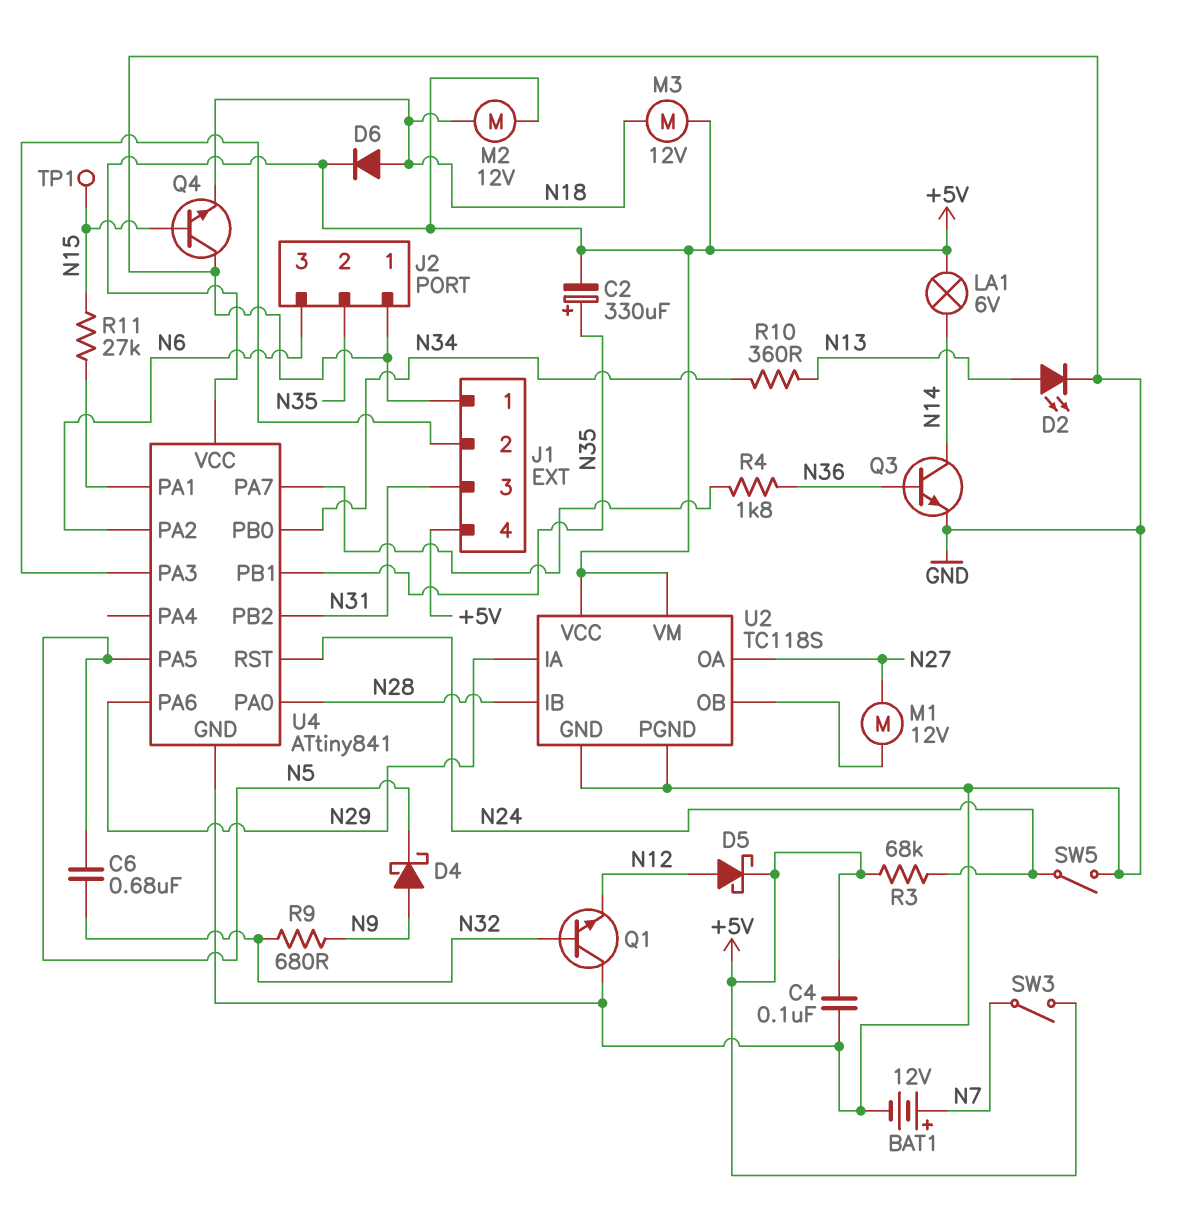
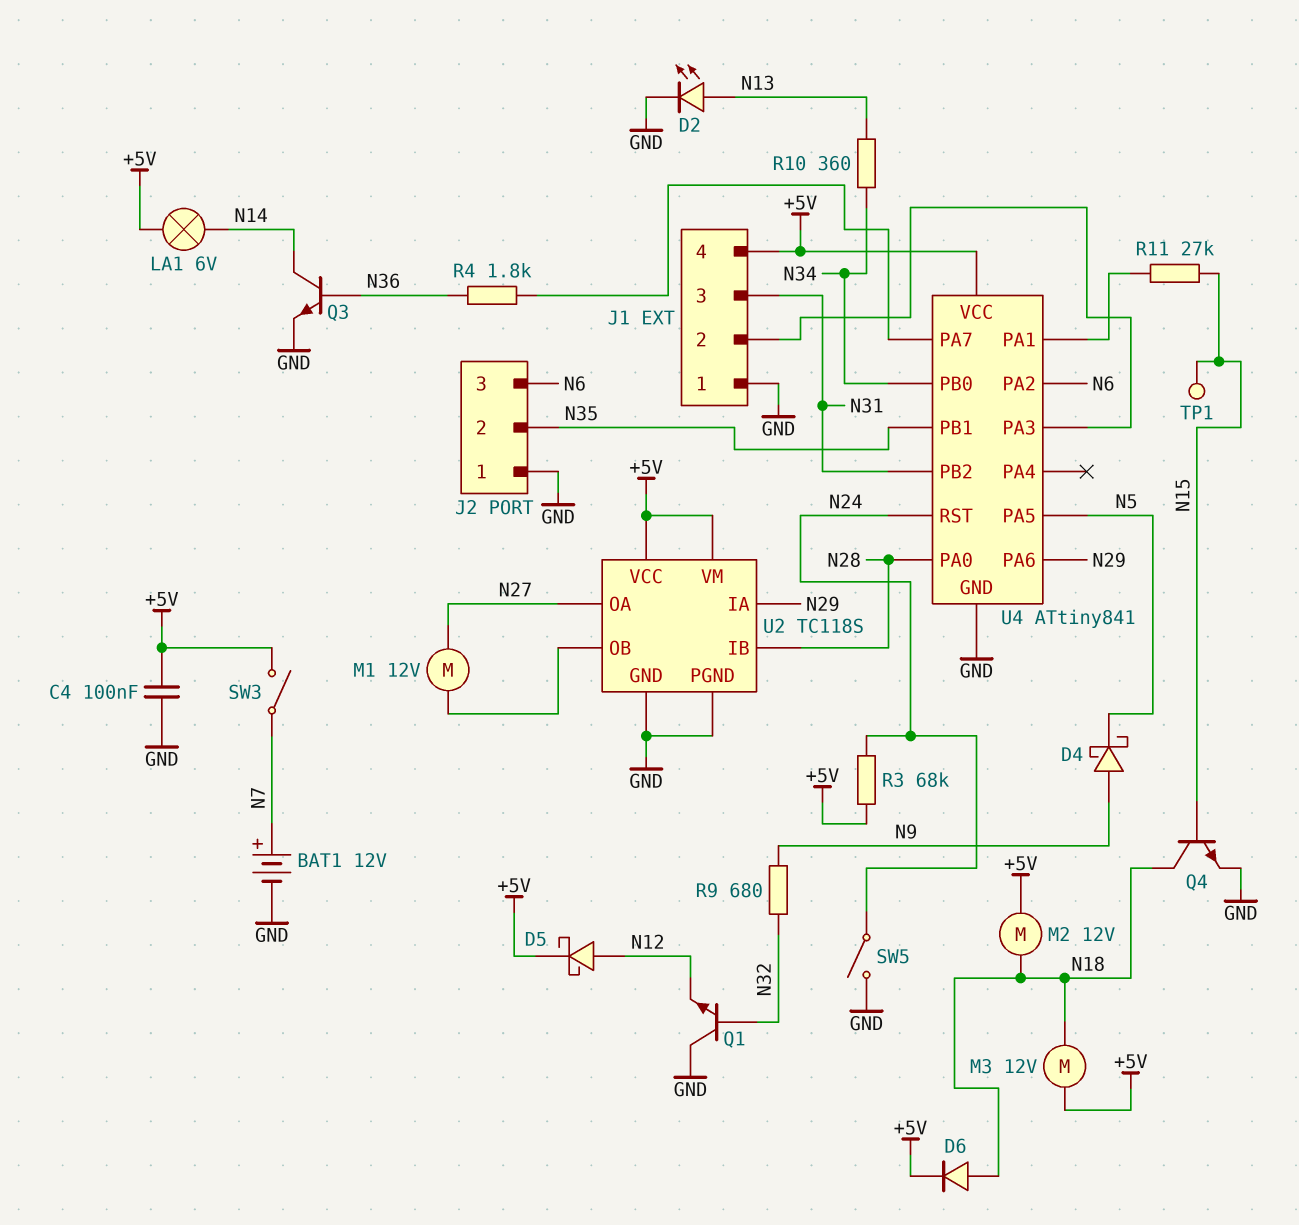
C2: 330uF (plus N35, minus +5V) -> none
C6: 680nF (N5, N32) -> none
Q4: NPN (B N15, C GND, E N18) -> NPN (B N15, C N18, E GND)

